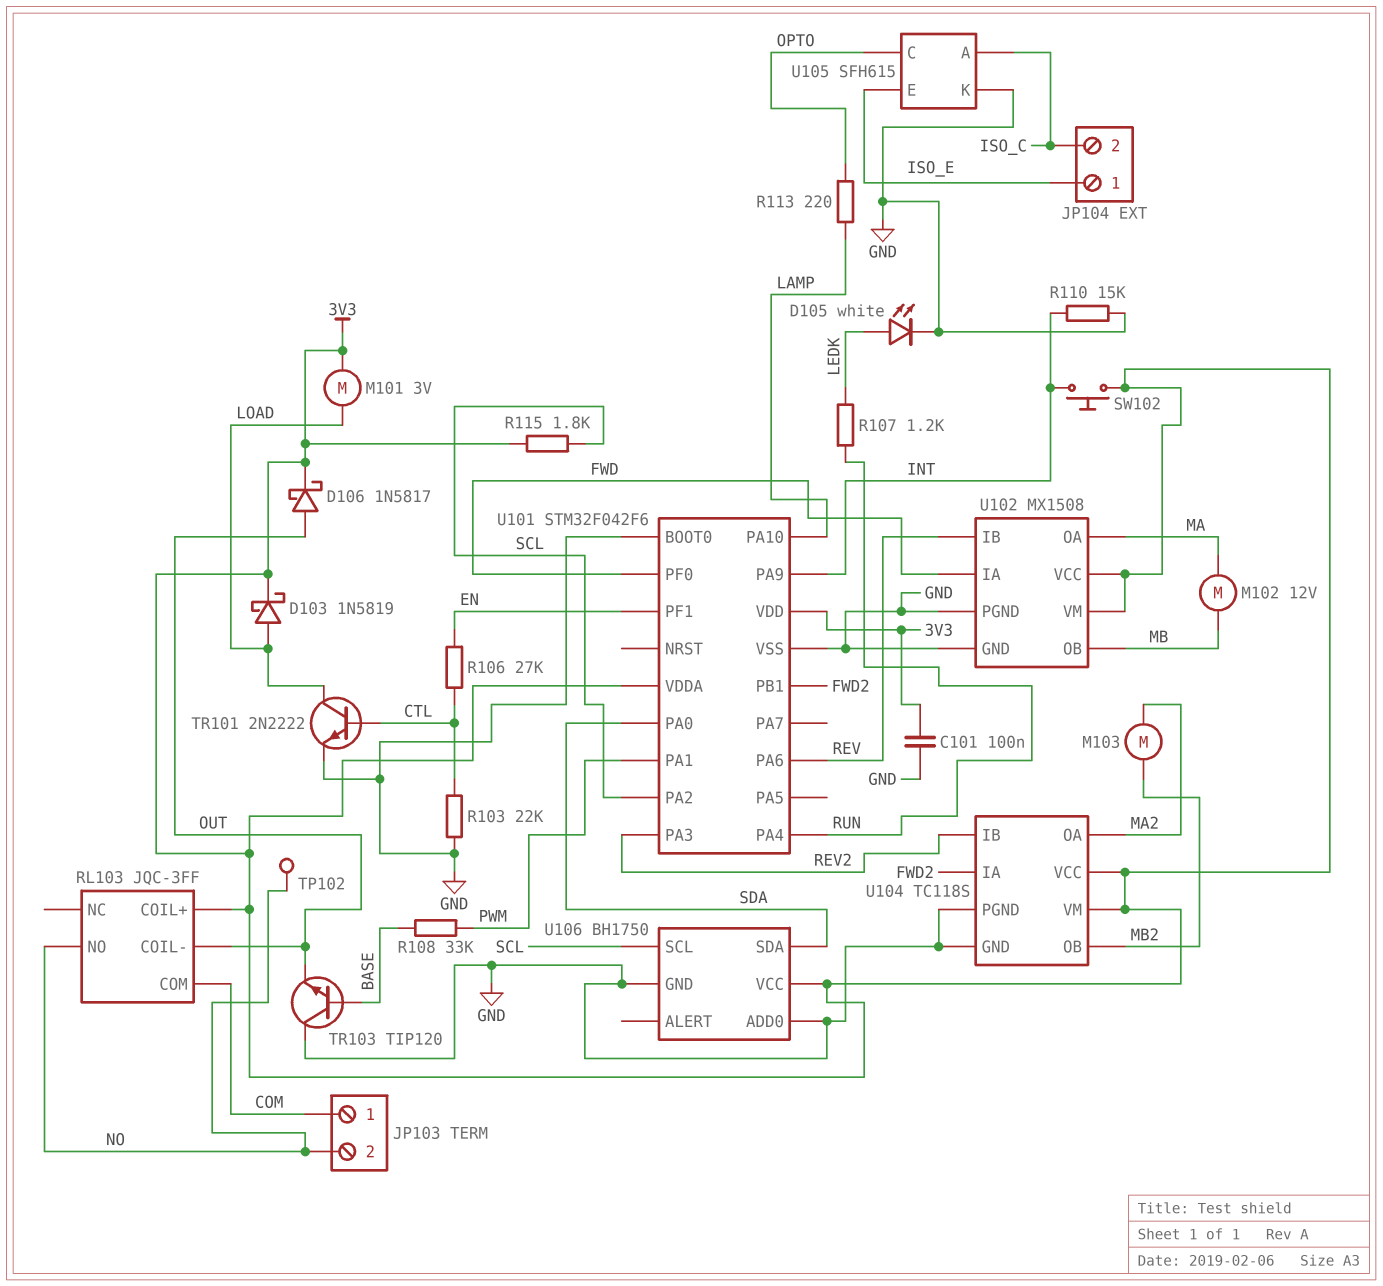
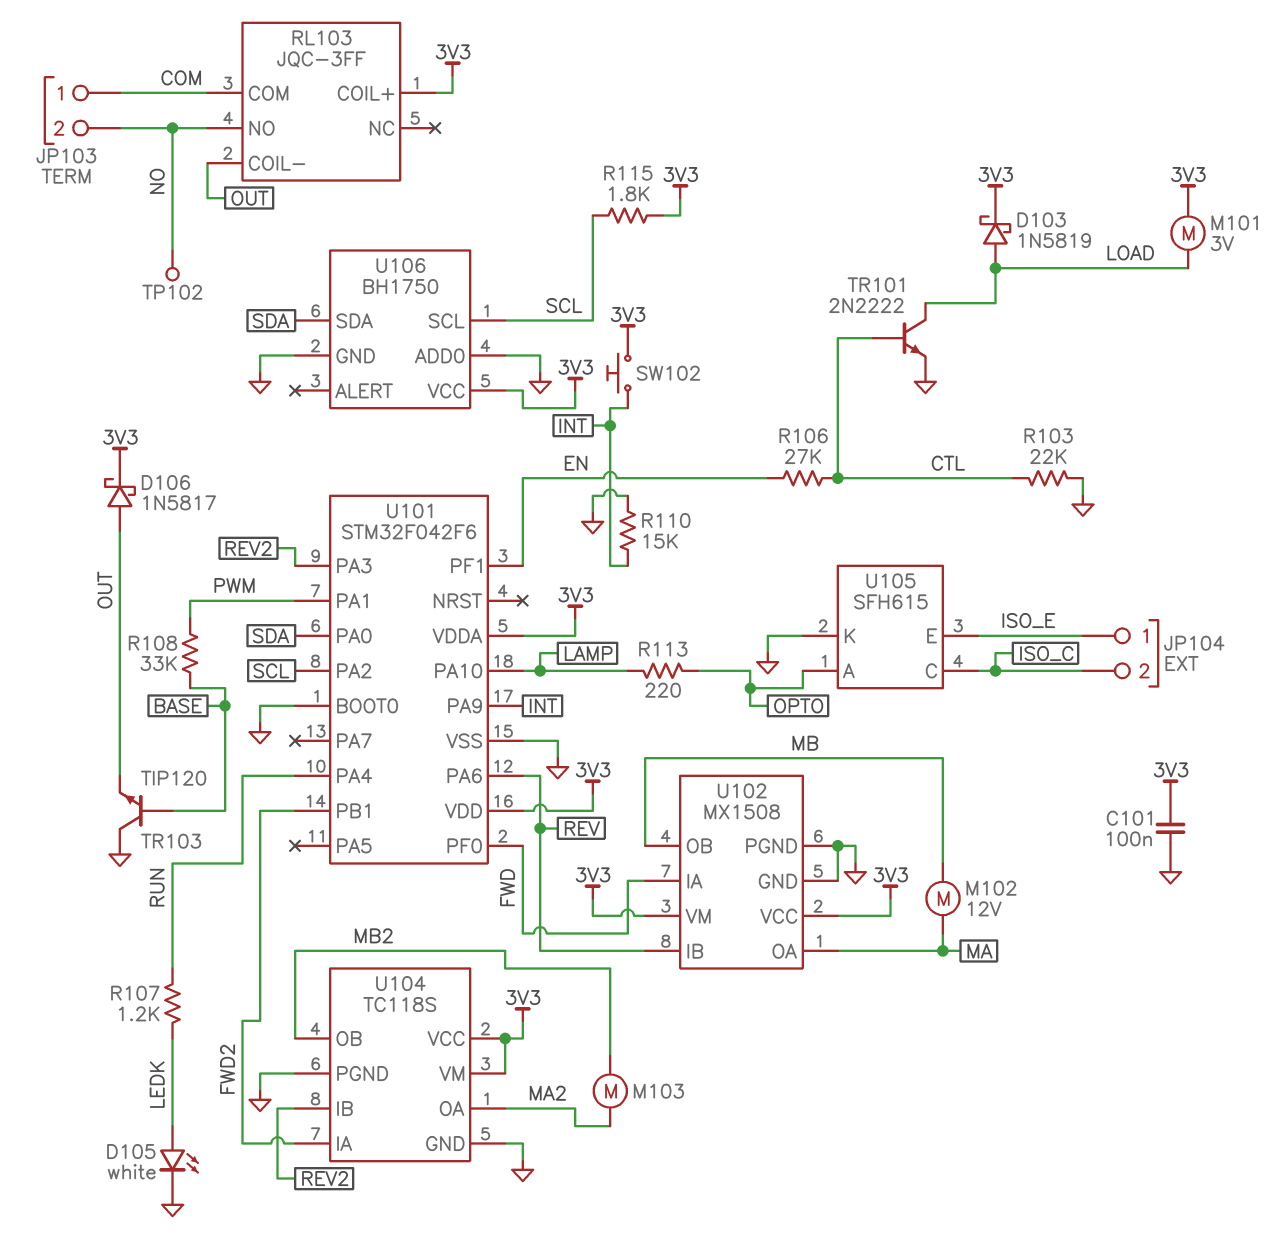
U105 pin A: ISO_C -> OPTO
U105 pin C: OPTO -> ISO_C

